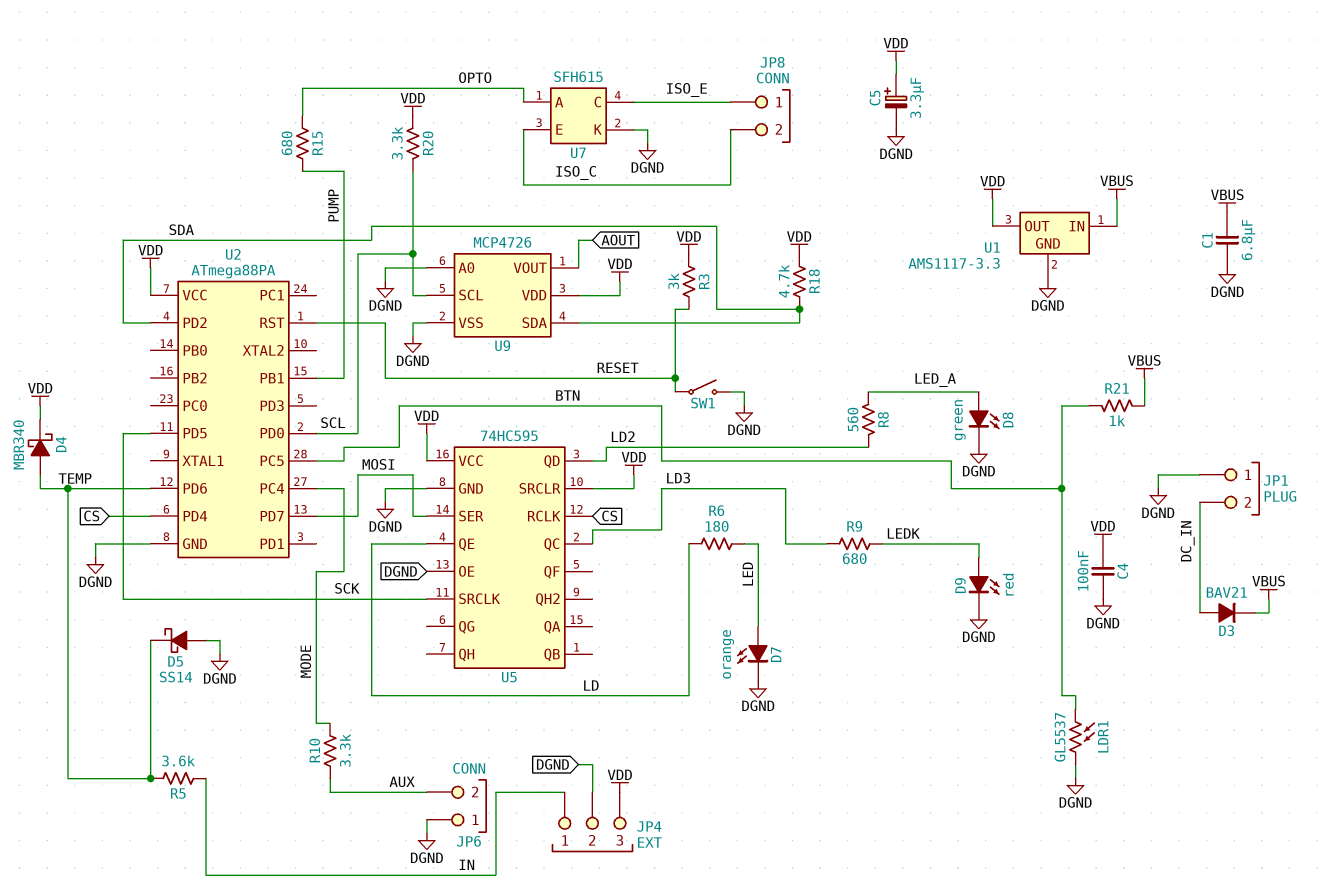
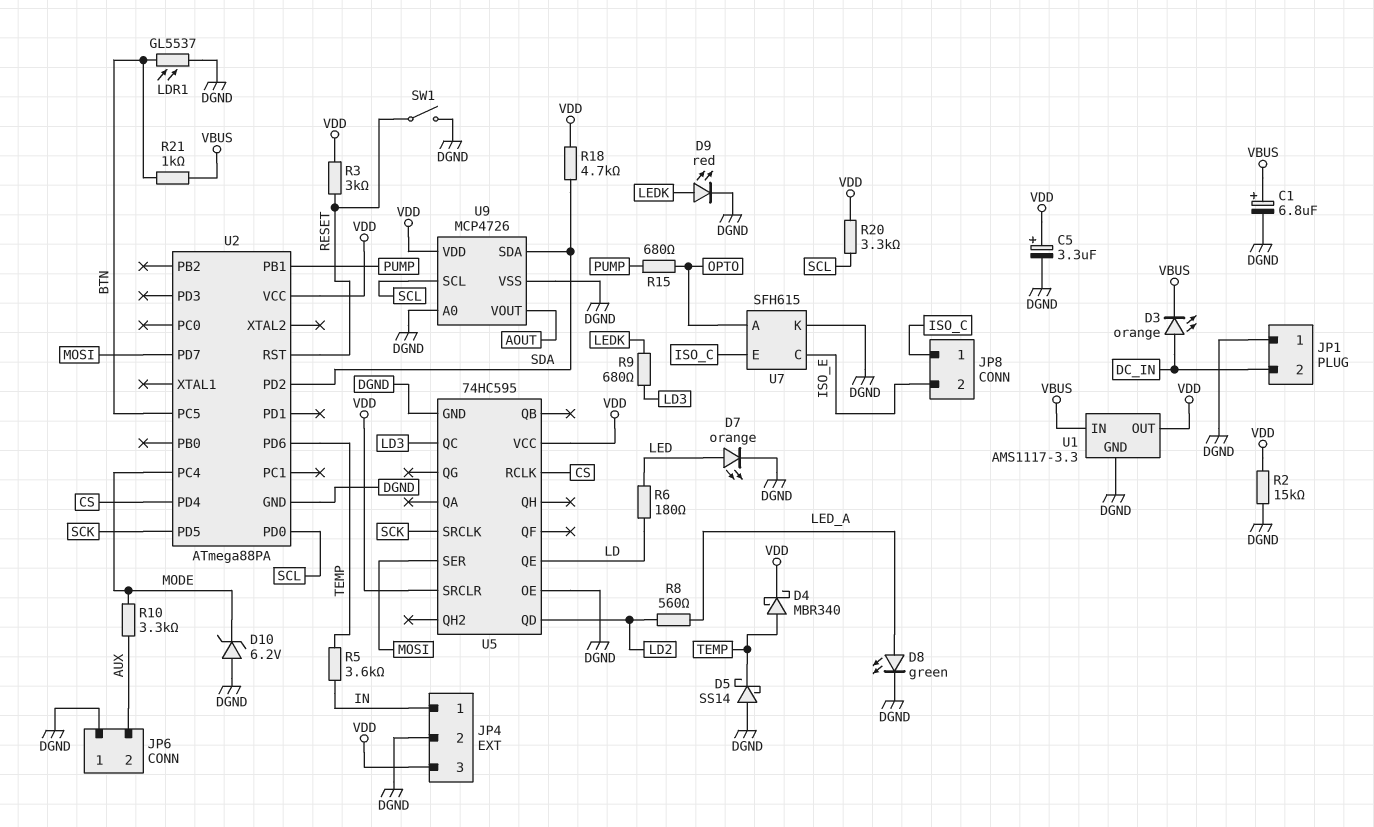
C1: 6.8uF (DGND, VBUS) -> 6.8uF (plus VBUS, minus DGND)
C4: 100nF (DGND, VDD) -> none
D3: diode BAV21 (A DC_IN, K VBUS) -> LED orange (A DC_IN, K VBUS)
D10: none -> zener 6.2V (A DGND, K MODE)
JP8 pin 1: ISO_E -> ISO_C
JP8 pin 2: ISO_C -> ISO_E
R2: none -> 15k (DGND, VDD)

